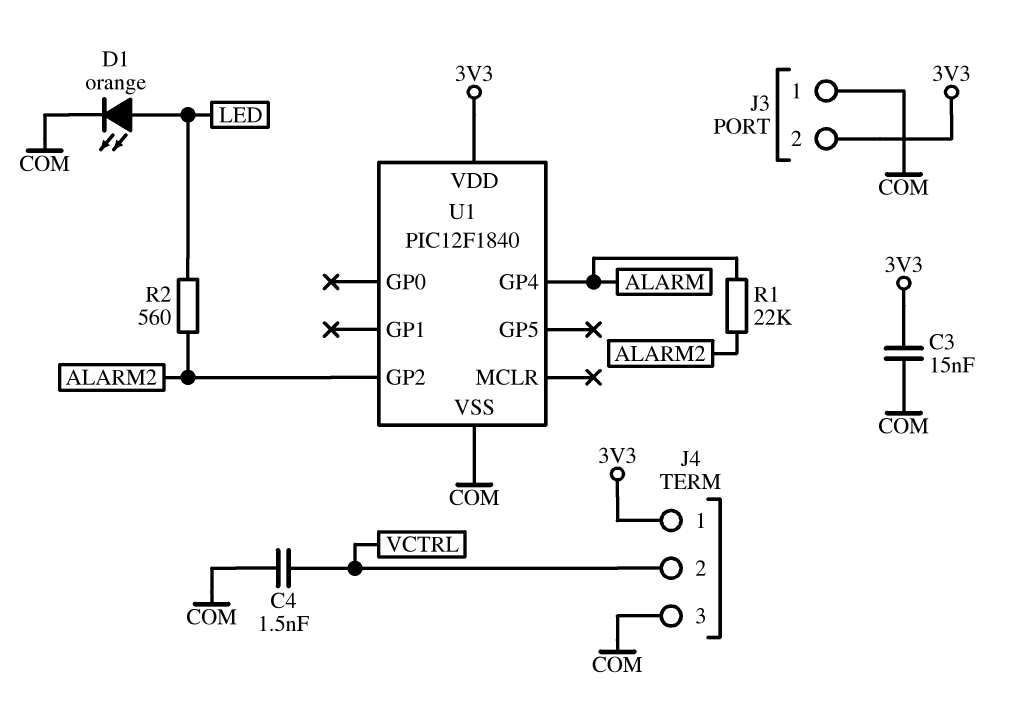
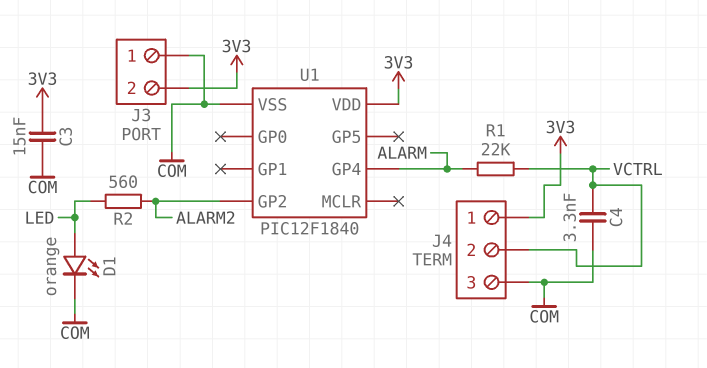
C4: 1.5nF (COM, VCTRL) -> 3.3nF (COM, VCTRL)
R1: 22k (ALARM, ALARM2) -> 22k (ALARM, VCTRL)

